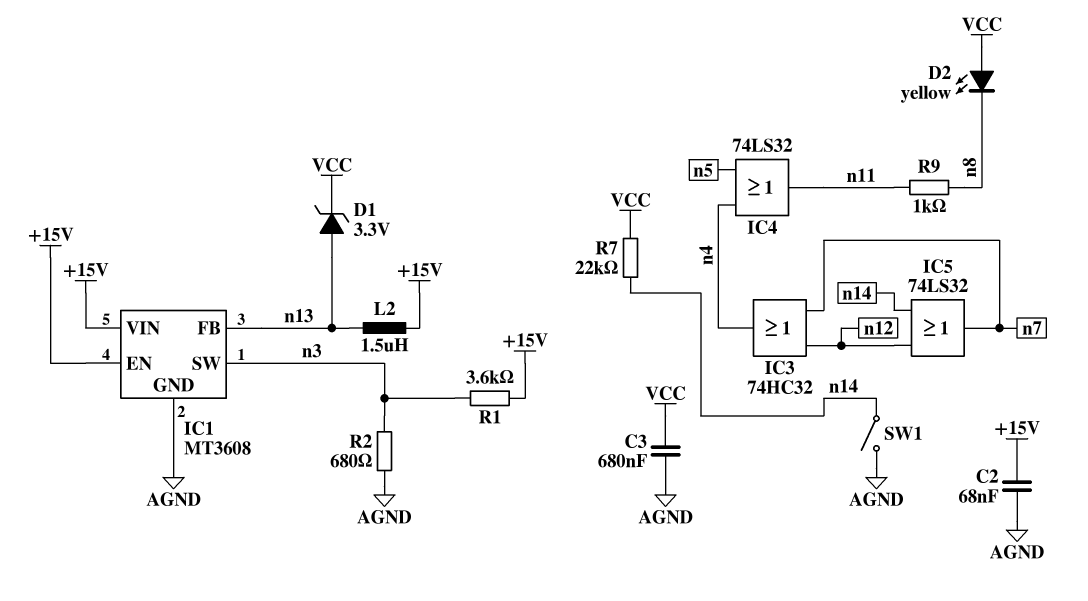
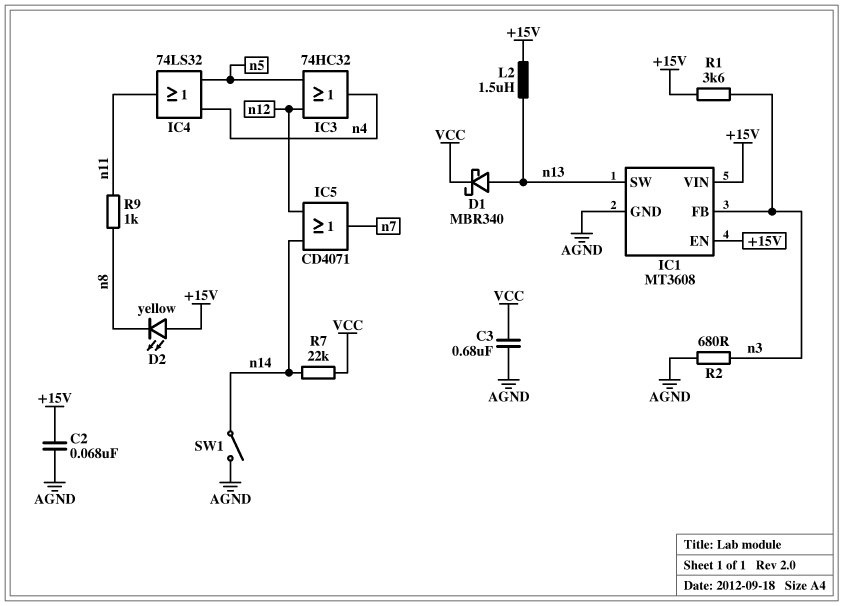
D1: zener 3.3V (A n13, K VCC) -> schottky MBR340 (A n13, K VCC)
D2: LED yellow (A VCC, K n8) -> LED yellow (A +15V, K n8)
IC1 pin FB: n13 -> n3
IC1 pin SW: n3 -> n13
IC3: OR 74HC32 (in n7, in n12, out n4) -> OR 74HC32 (in n5, in n12, out n4)
IC5: OR 74LS32 (in n12, in n14, out n7) -> OR CD4071 (in n12, in n14, out n7)

